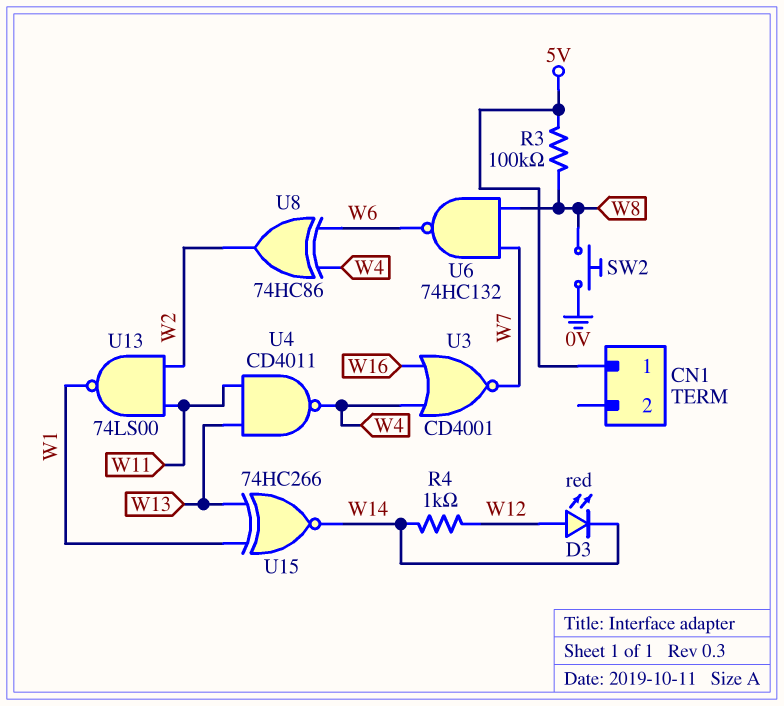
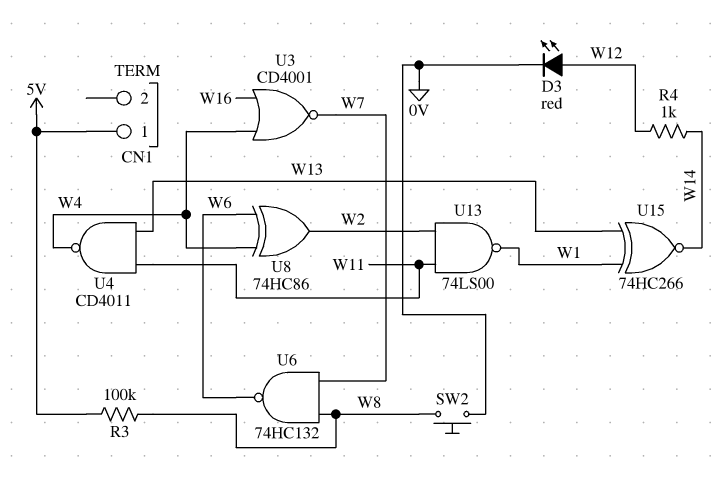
D3: LED red (A W12, K W14) -> LED red (A W12, K 0V)

